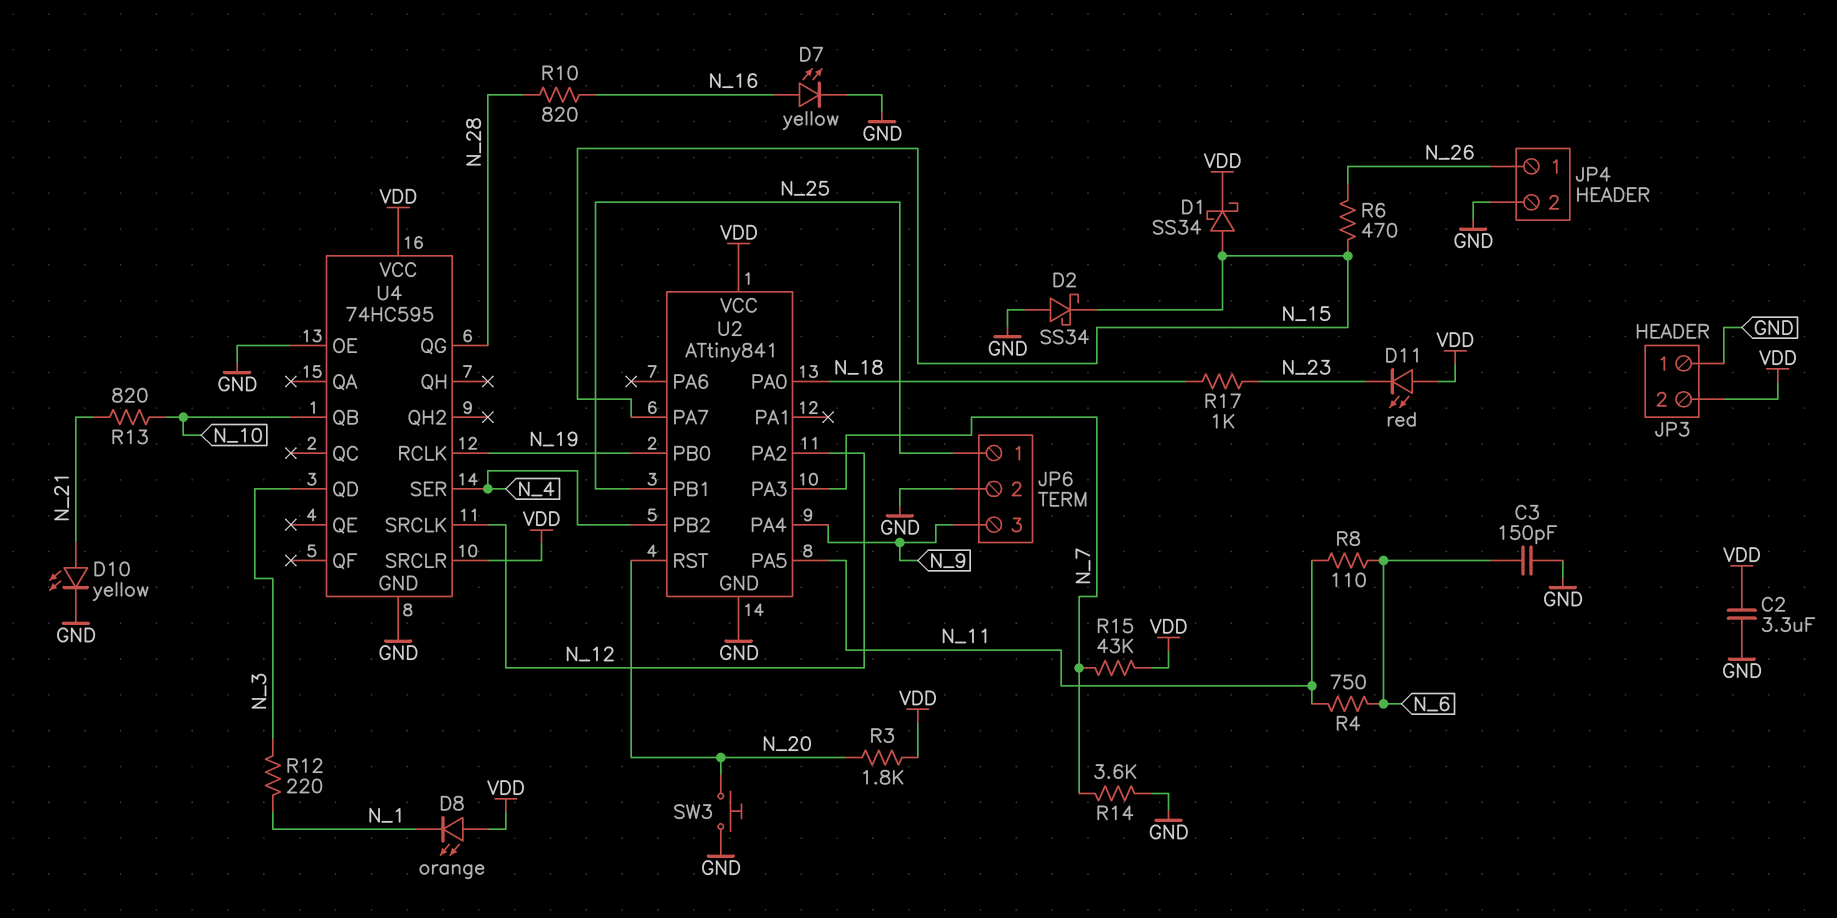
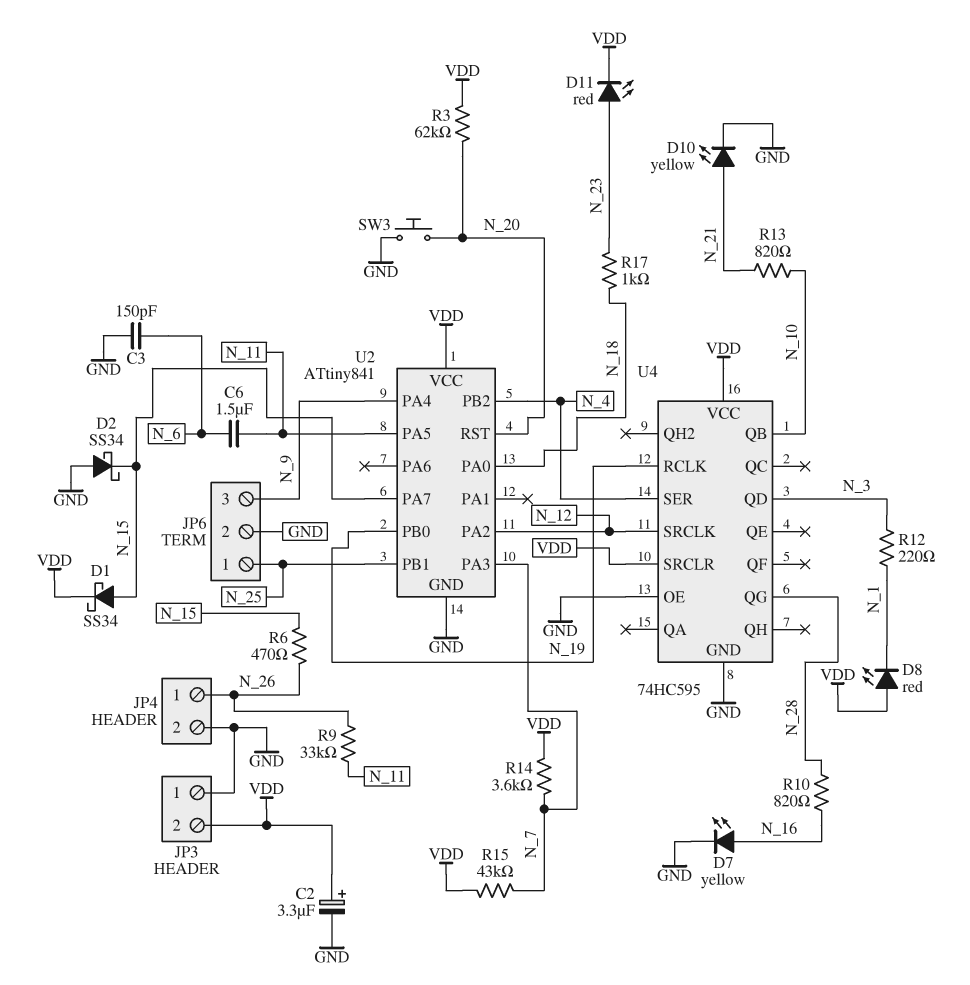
C2: 3.3uF (GND, VDD) -> 3.3uF (plus VDD, minus GND)
C6: none -> 1.5uF (N_6, N_11)
D8: LED orange (A VDD, K N_1) -> LED red (A VDD, K N_1)
D11: LED red (A VDD, K N_23) -> LED red (A N_23, K VDD)
R3: 1.8k (N_20, VDD) -> 62k (N_20, VDD)
R4: 750 (N_6, N_11) -> none
R8: 110 (N_6, N_11) -> none
R9: none -> 33k (N_11, N_26)
R14: 3.6k (GND, N_7) -> 3.6k (N_7, VDD)

